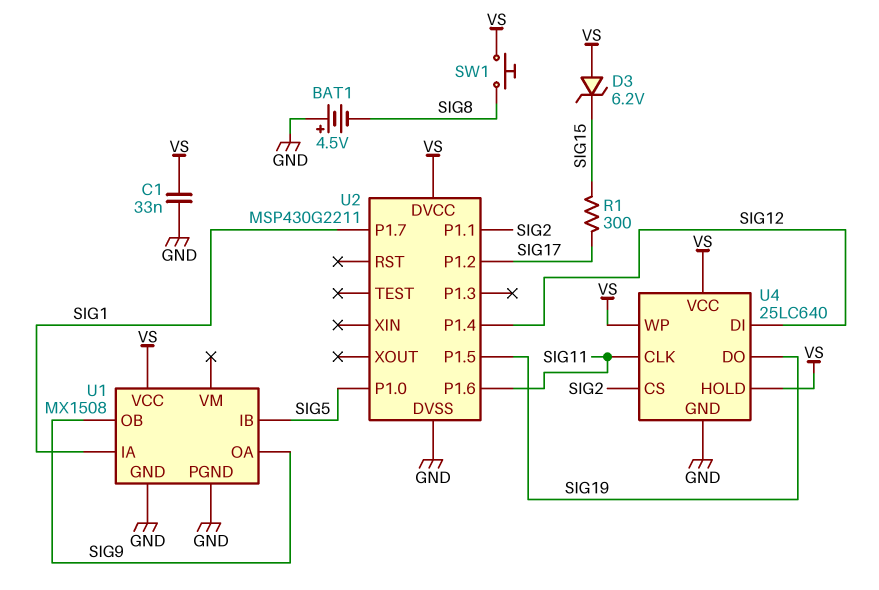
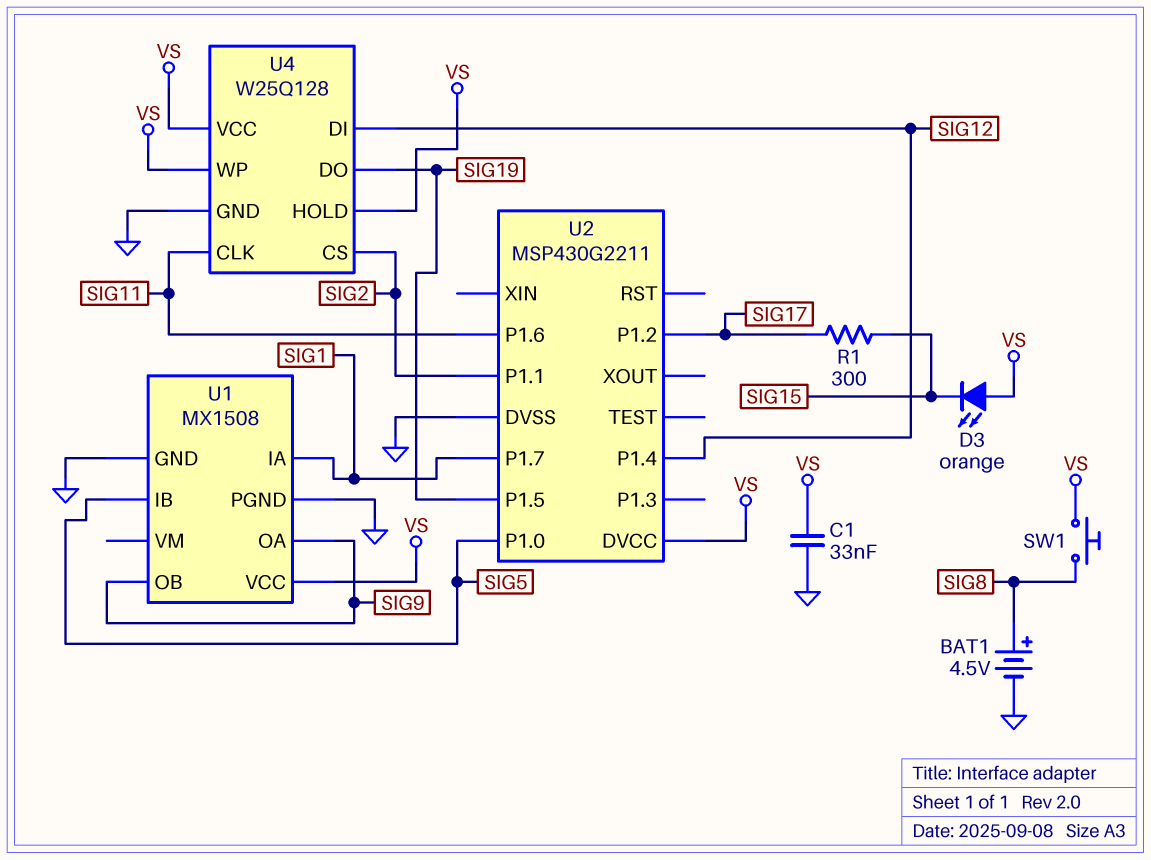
BAT1: 4.5V (plus GND, minus SIG8) -> 4.5V (plus SIG8, minus GND)
D3: zener 6.2V (A VS, K SIG15) -> LED orange (A VS, K SIG15)
U4: 25LC640 -> W25Q128

